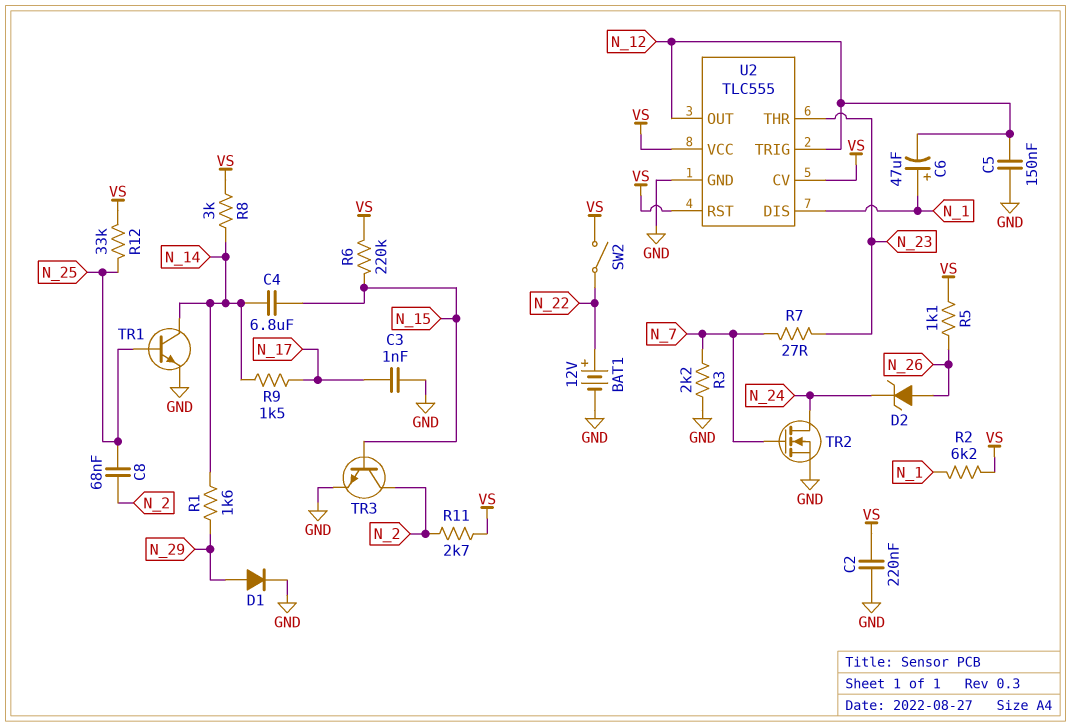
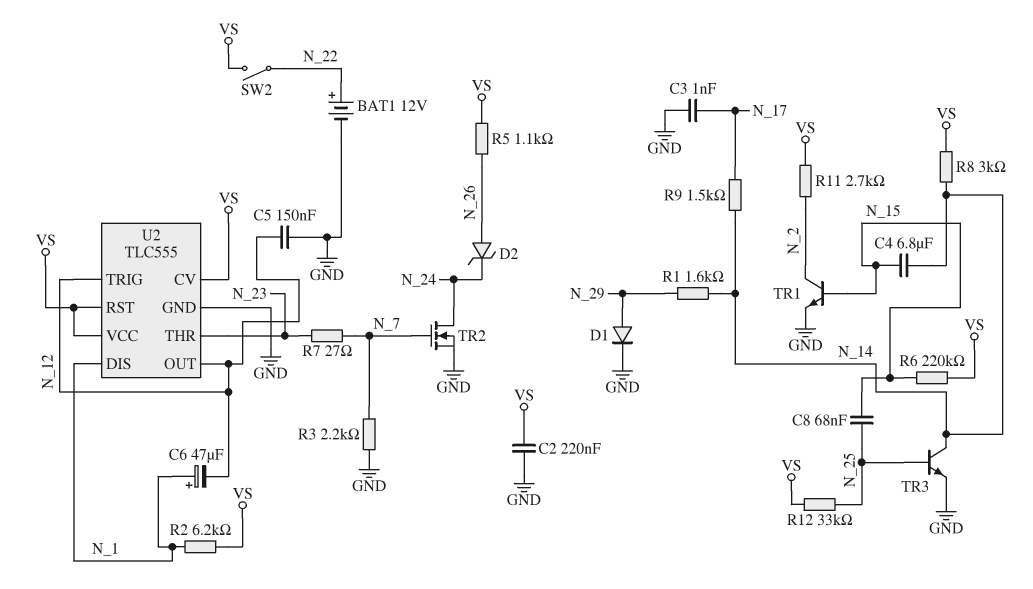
C8: 68nF (N_2, N_25) -> 68nF (N_15, N_25)
TR1: NPN (B N_25, C N_14, E GND) -> NPN (B N_15, C N_2, E GND)
TR3: NPN (B N_15, C N_2, E GND) -> NPN (B N_25, C N_14, E GND)

